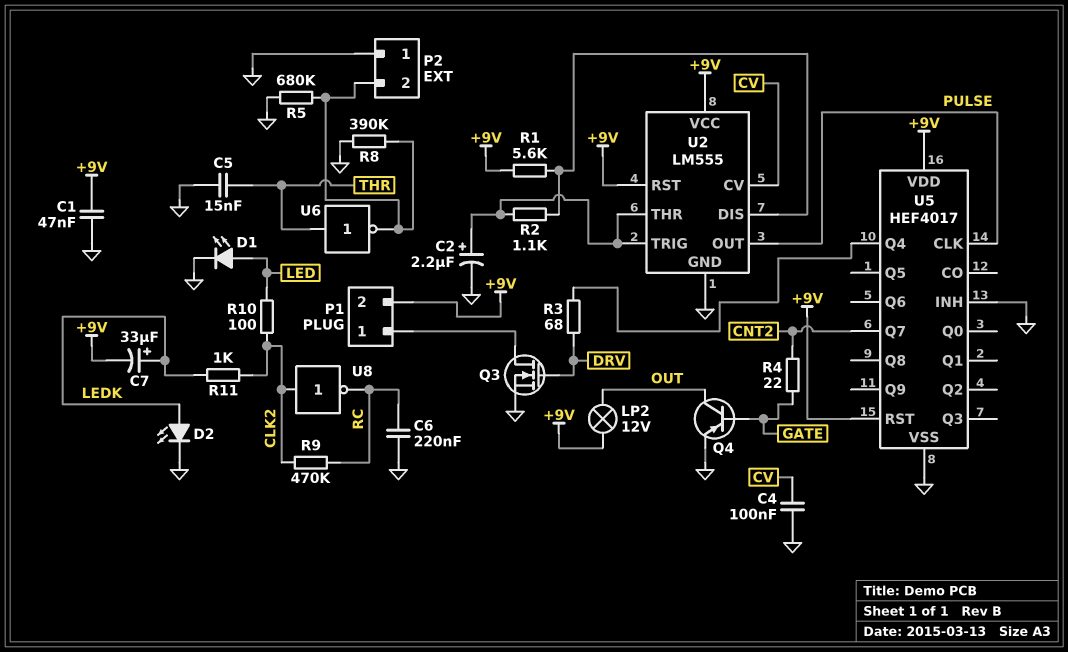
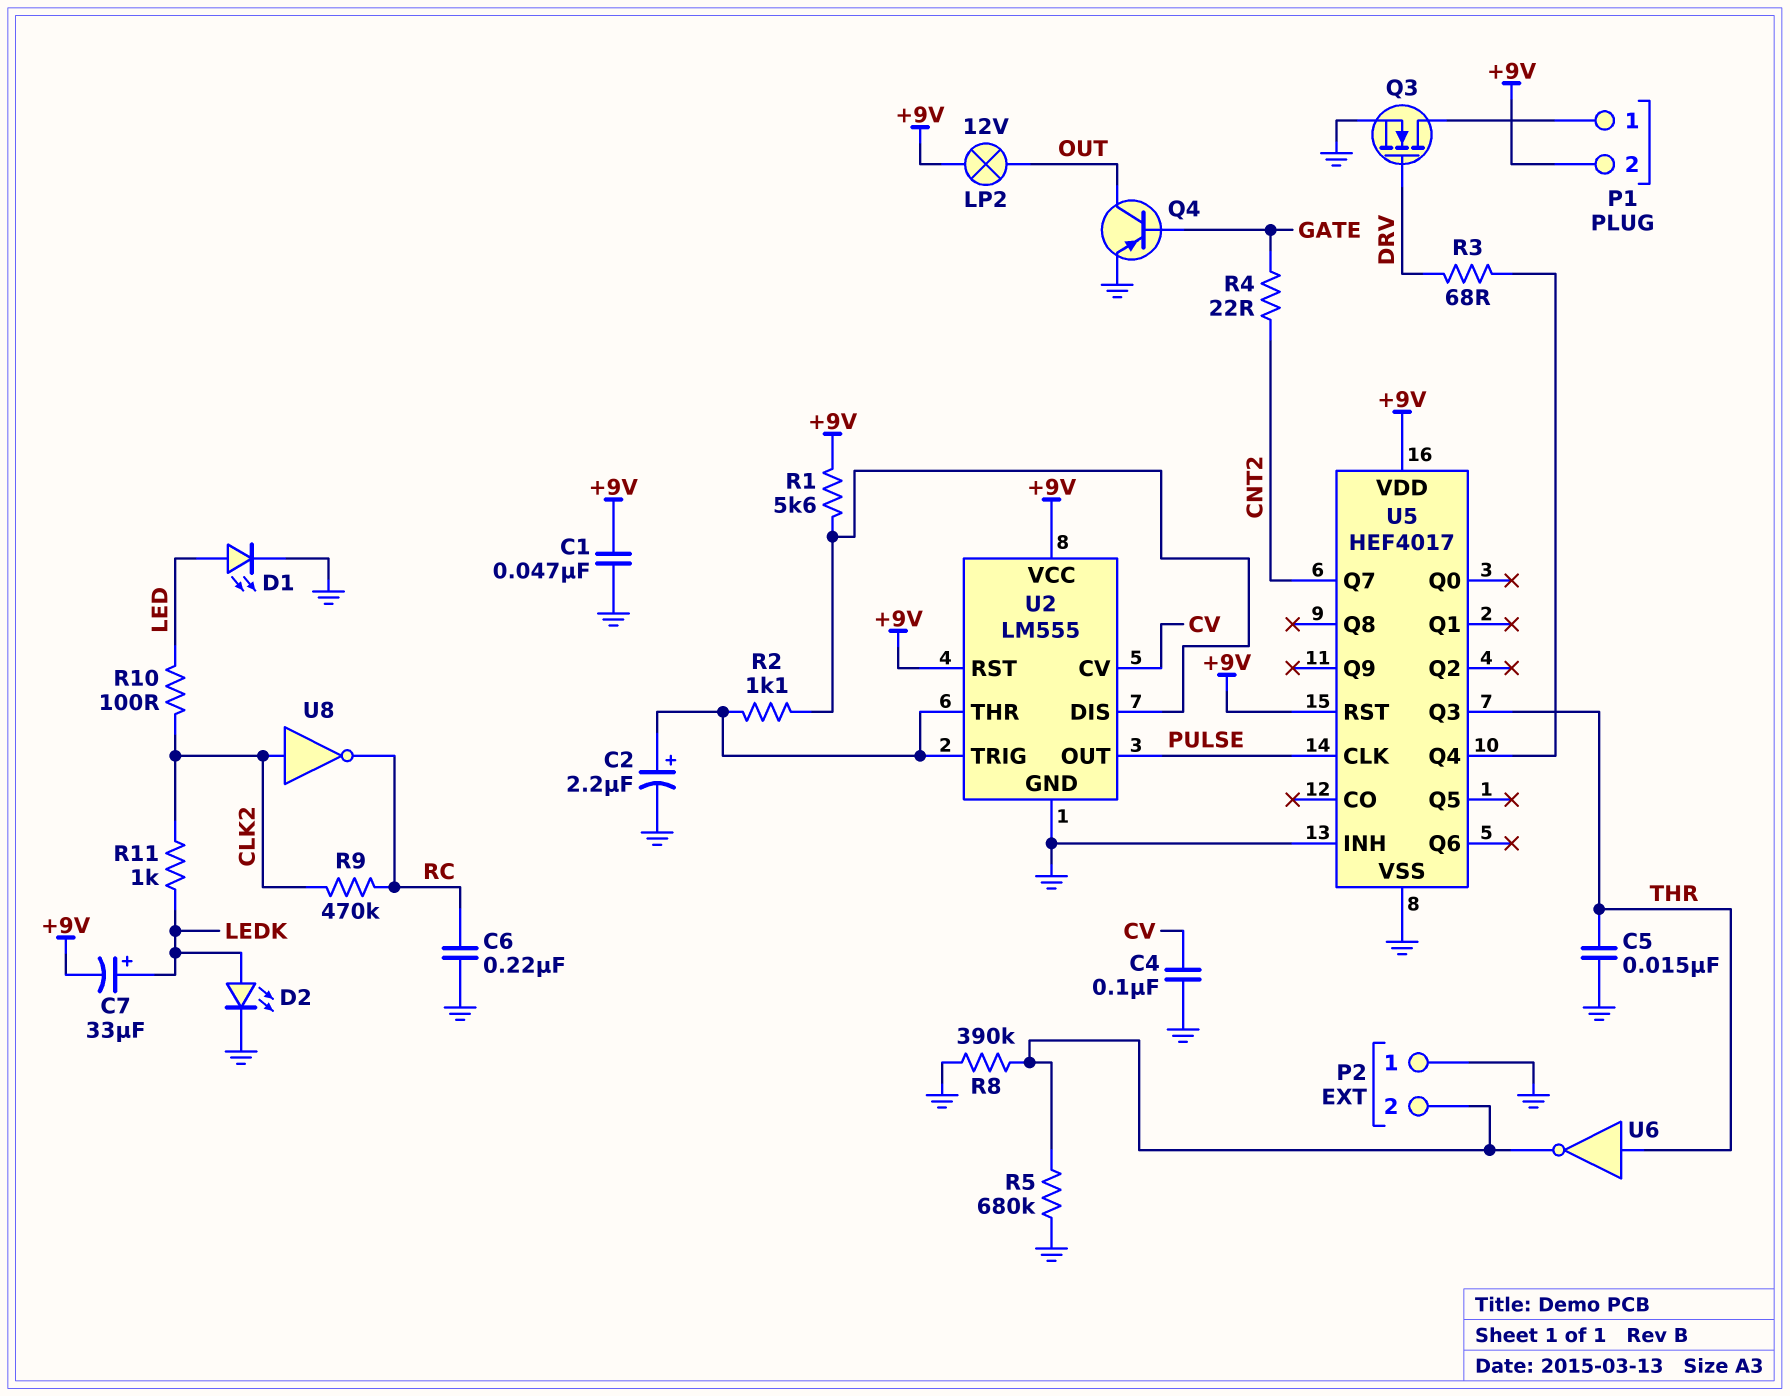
U5 pin Q3: none -> THR

